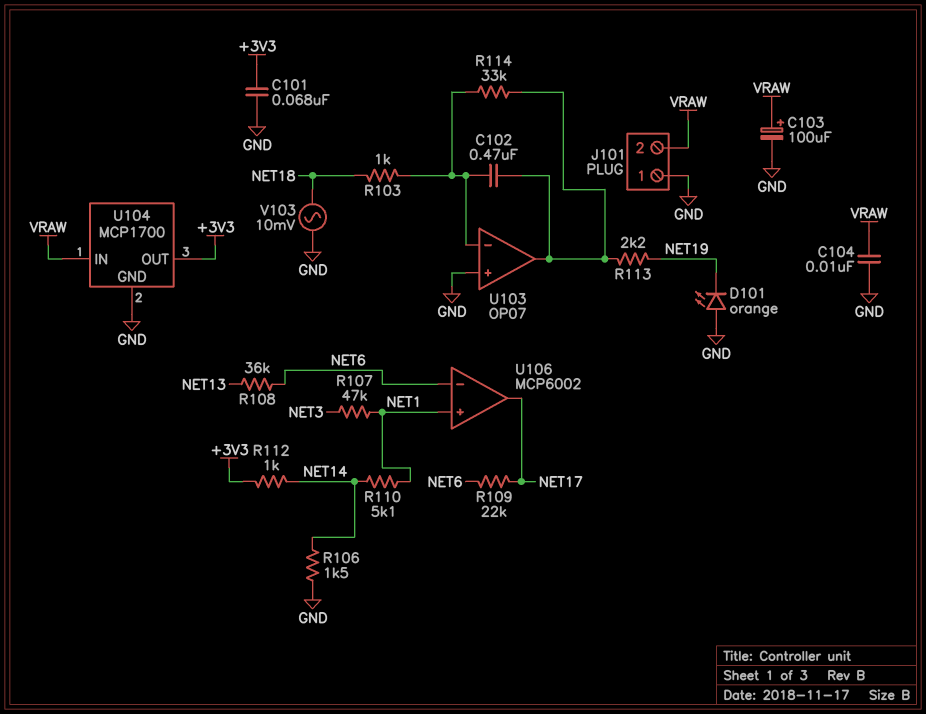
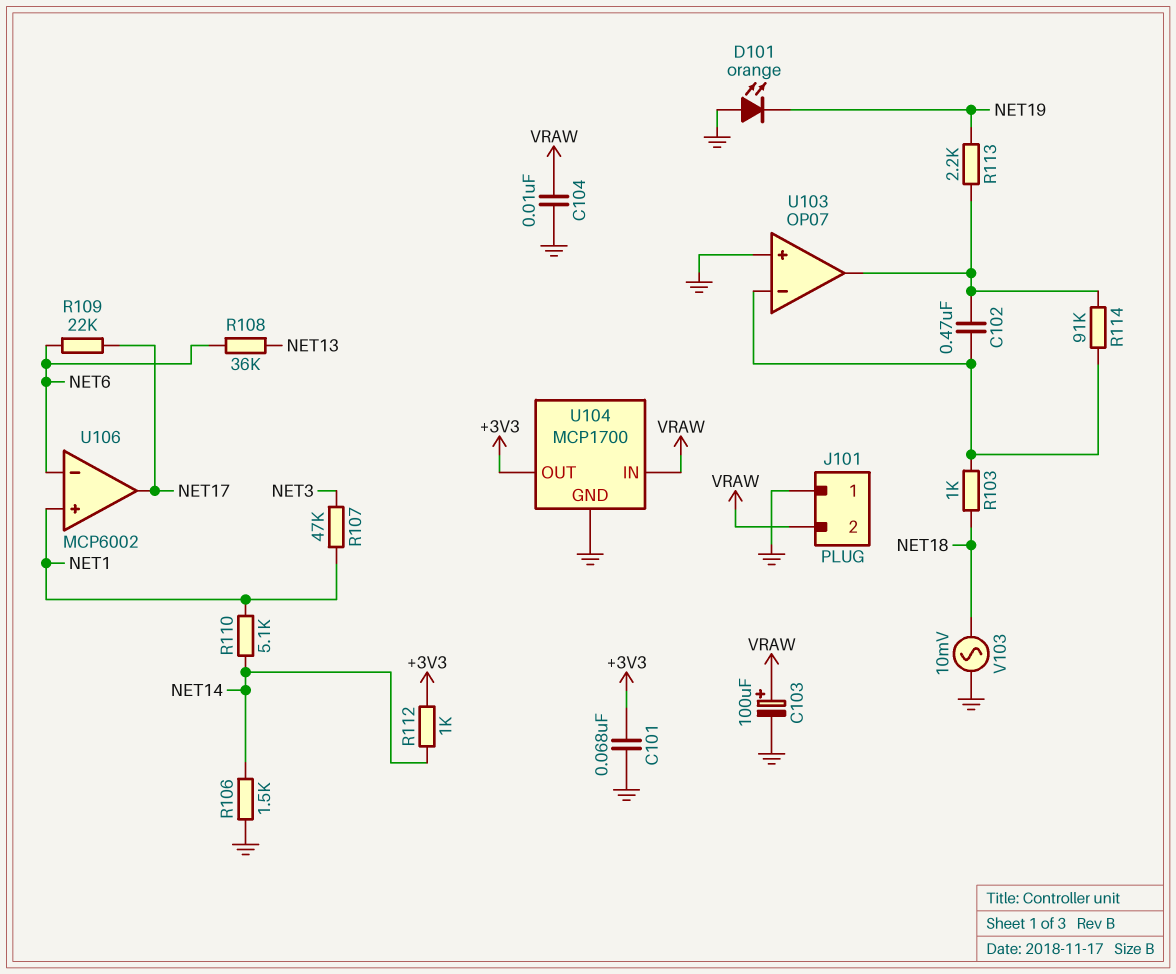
R114: 33k (U103/in-, U103/out) -> 91k (U103/in-, U103/out)

